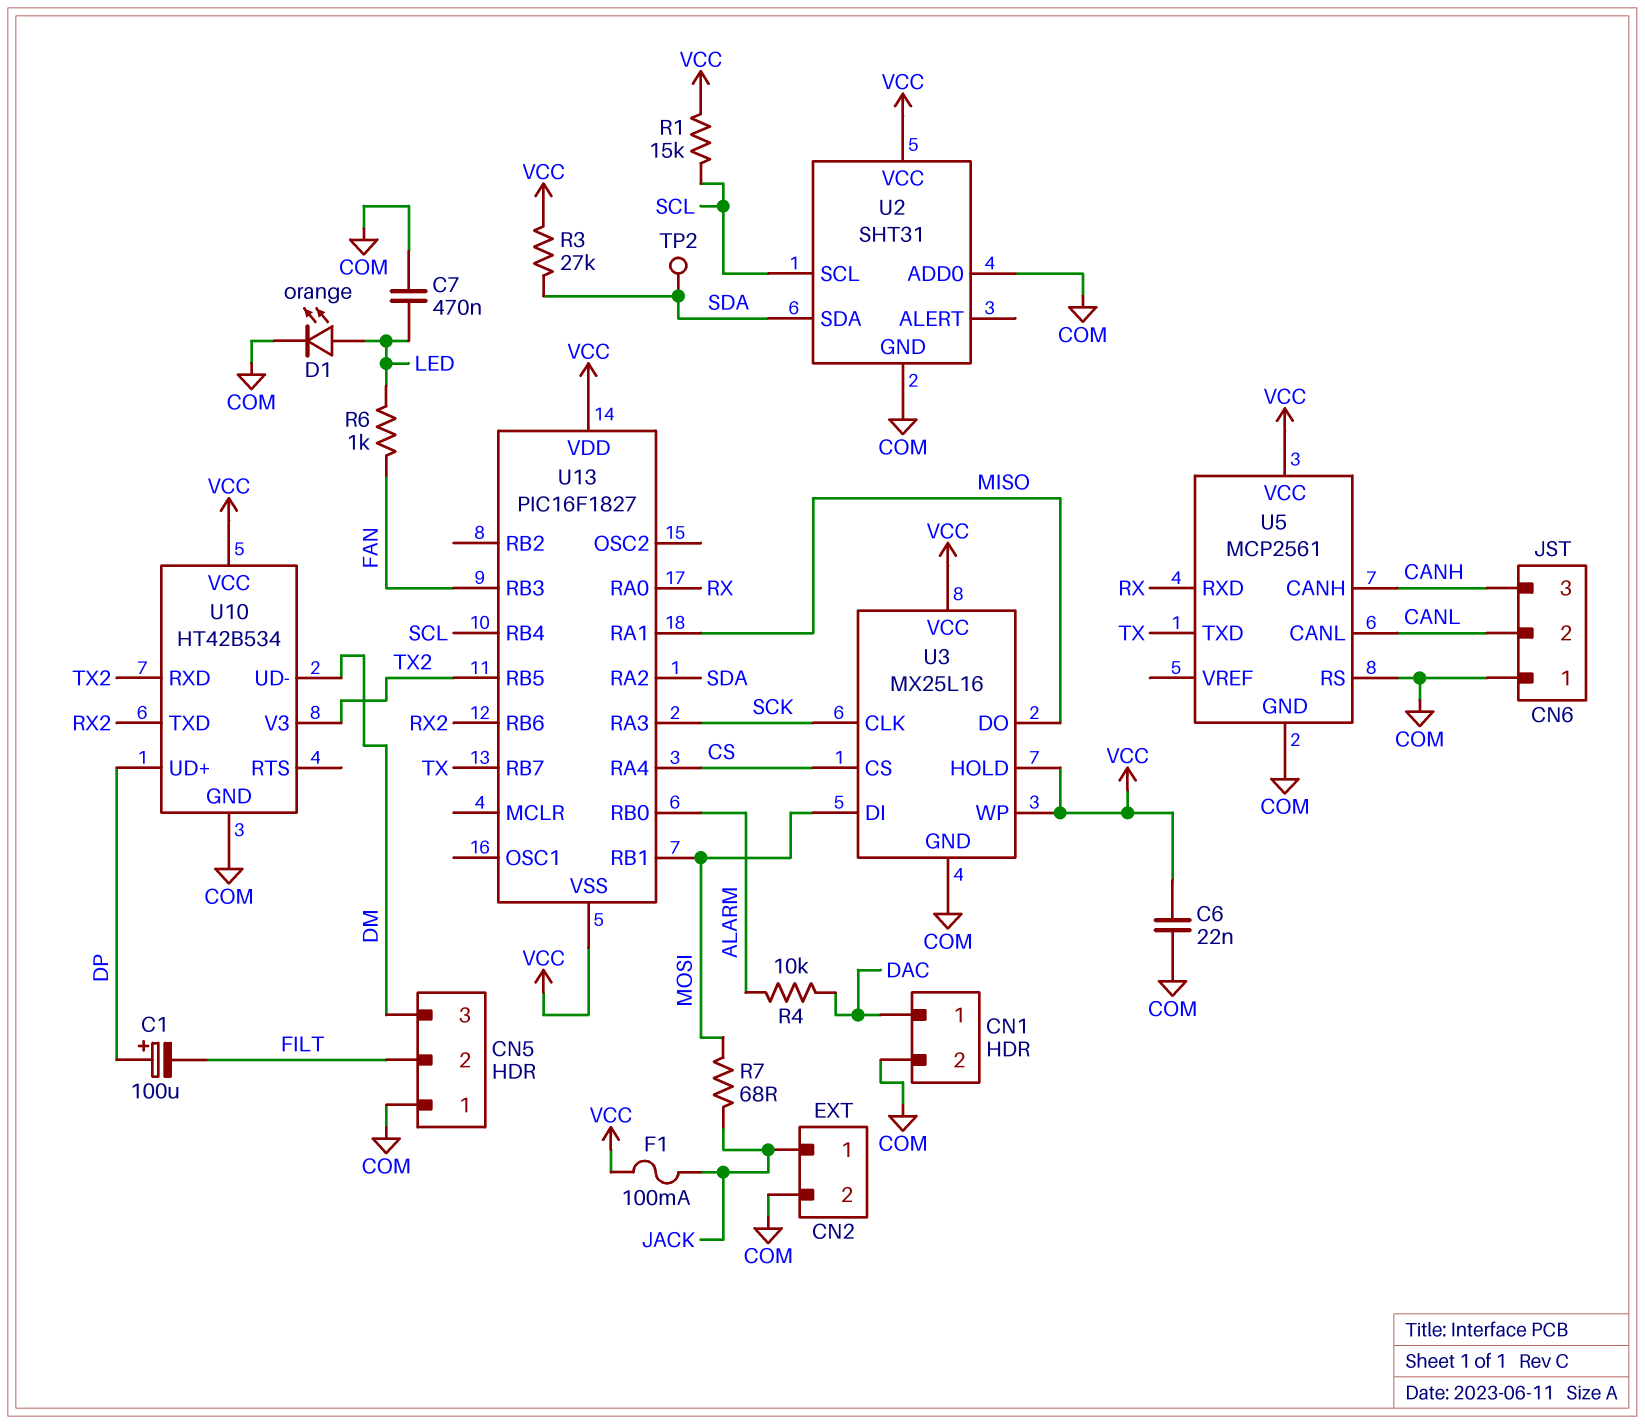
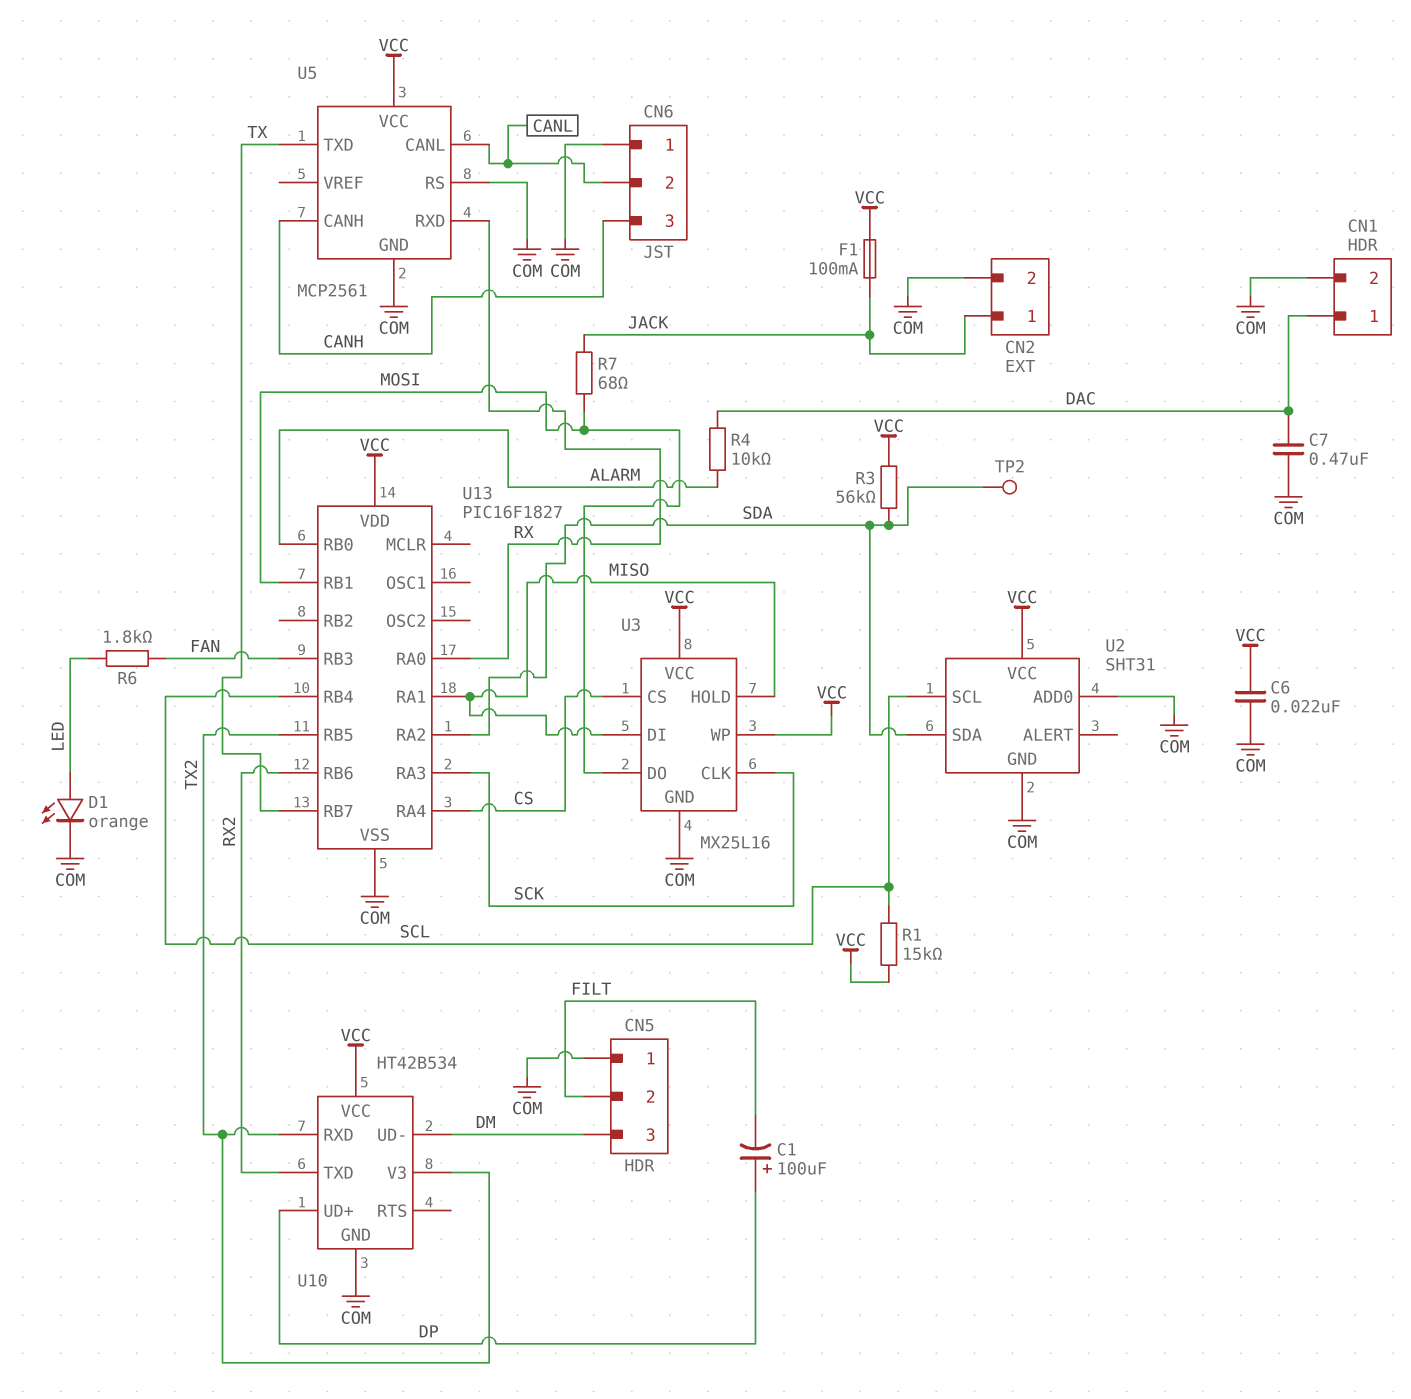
C7: 470nF (COM, LED) -> 470nF (COM, DAC)
R3: 27k (SDA, VCC) -> 56k (SDA, VCC)
R6: 1k (FAN, LED) -> 1.8k (FAN, LED)
U3 pin DI: MOSI -> MISO
U3 pin DO: MISO -> MOSI
U3 pin HOLD: VCC -> MISO
U13 pin VSS: VCC -> COM

